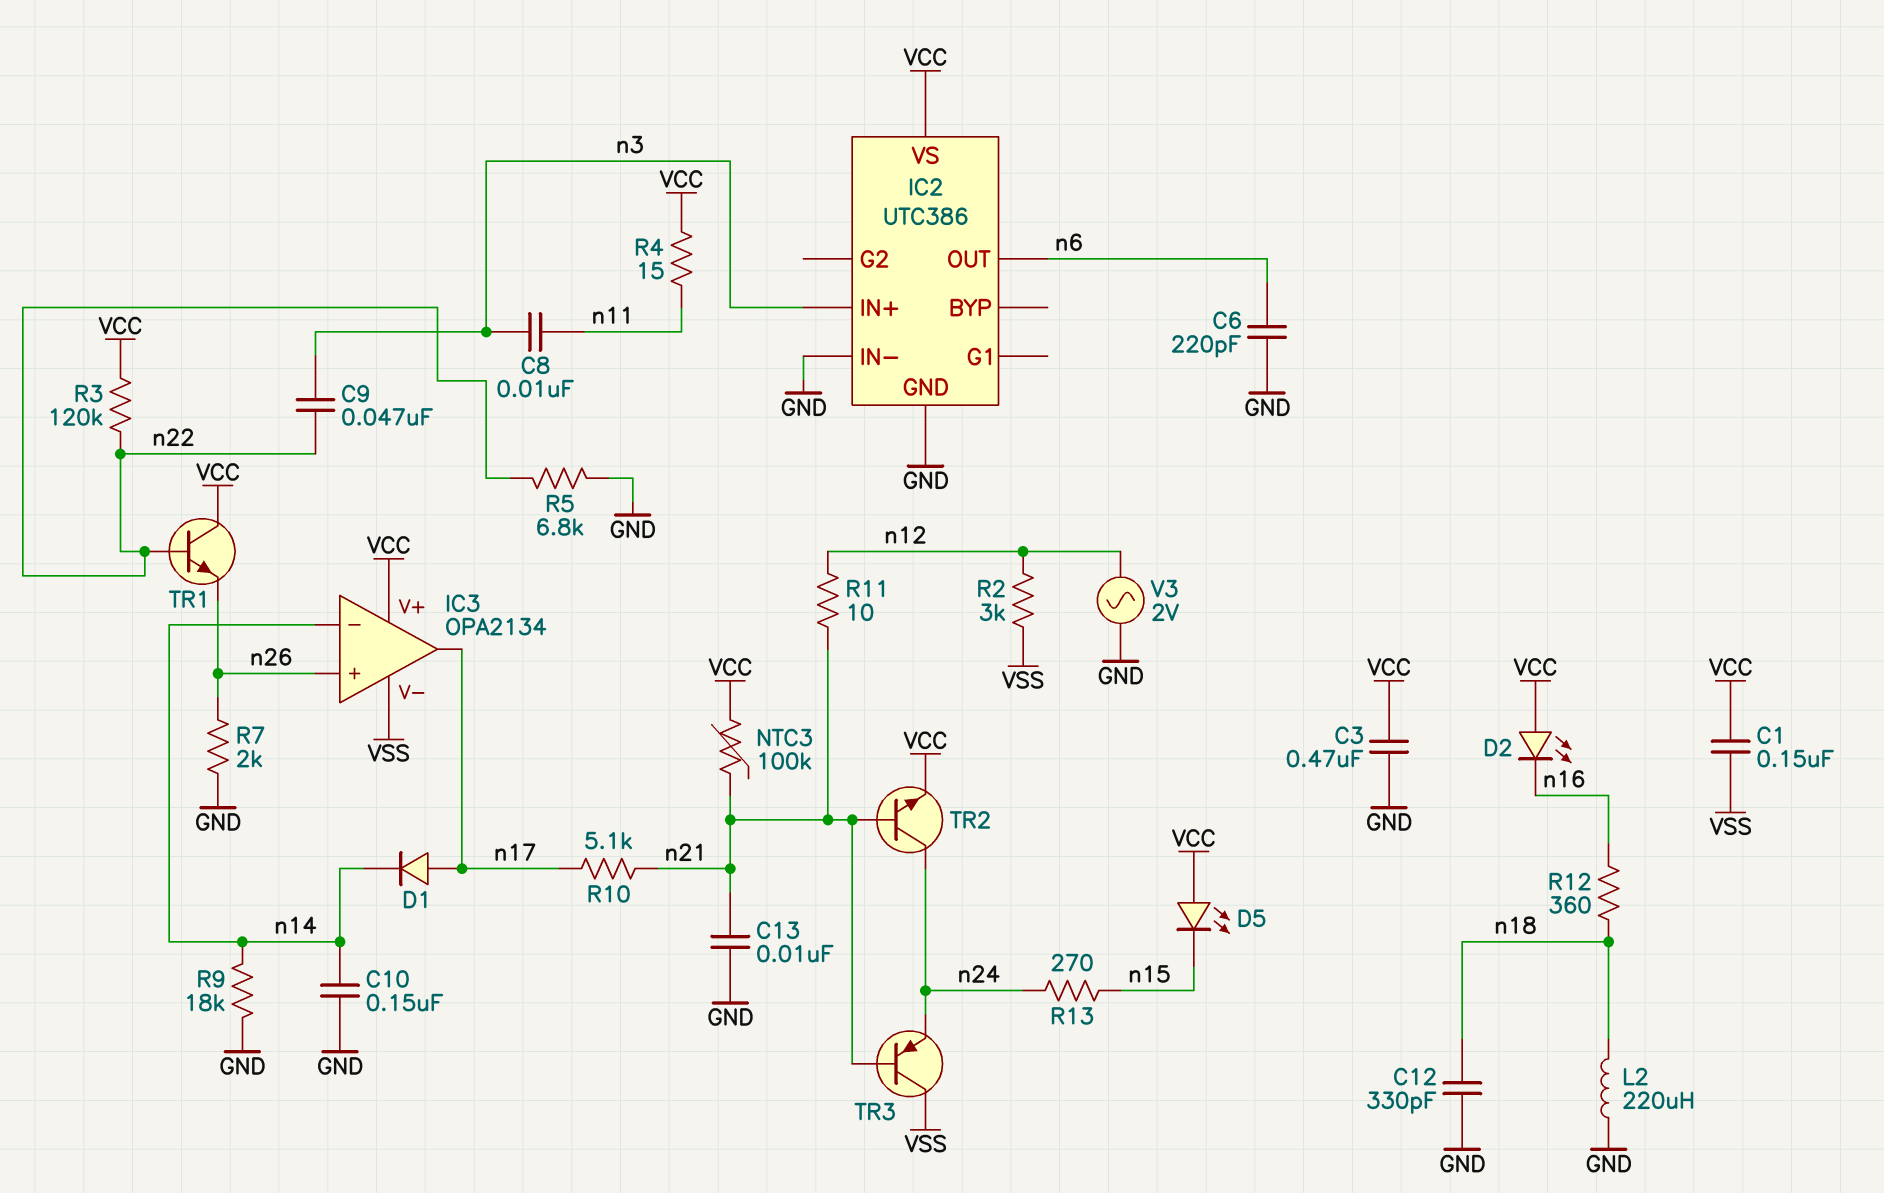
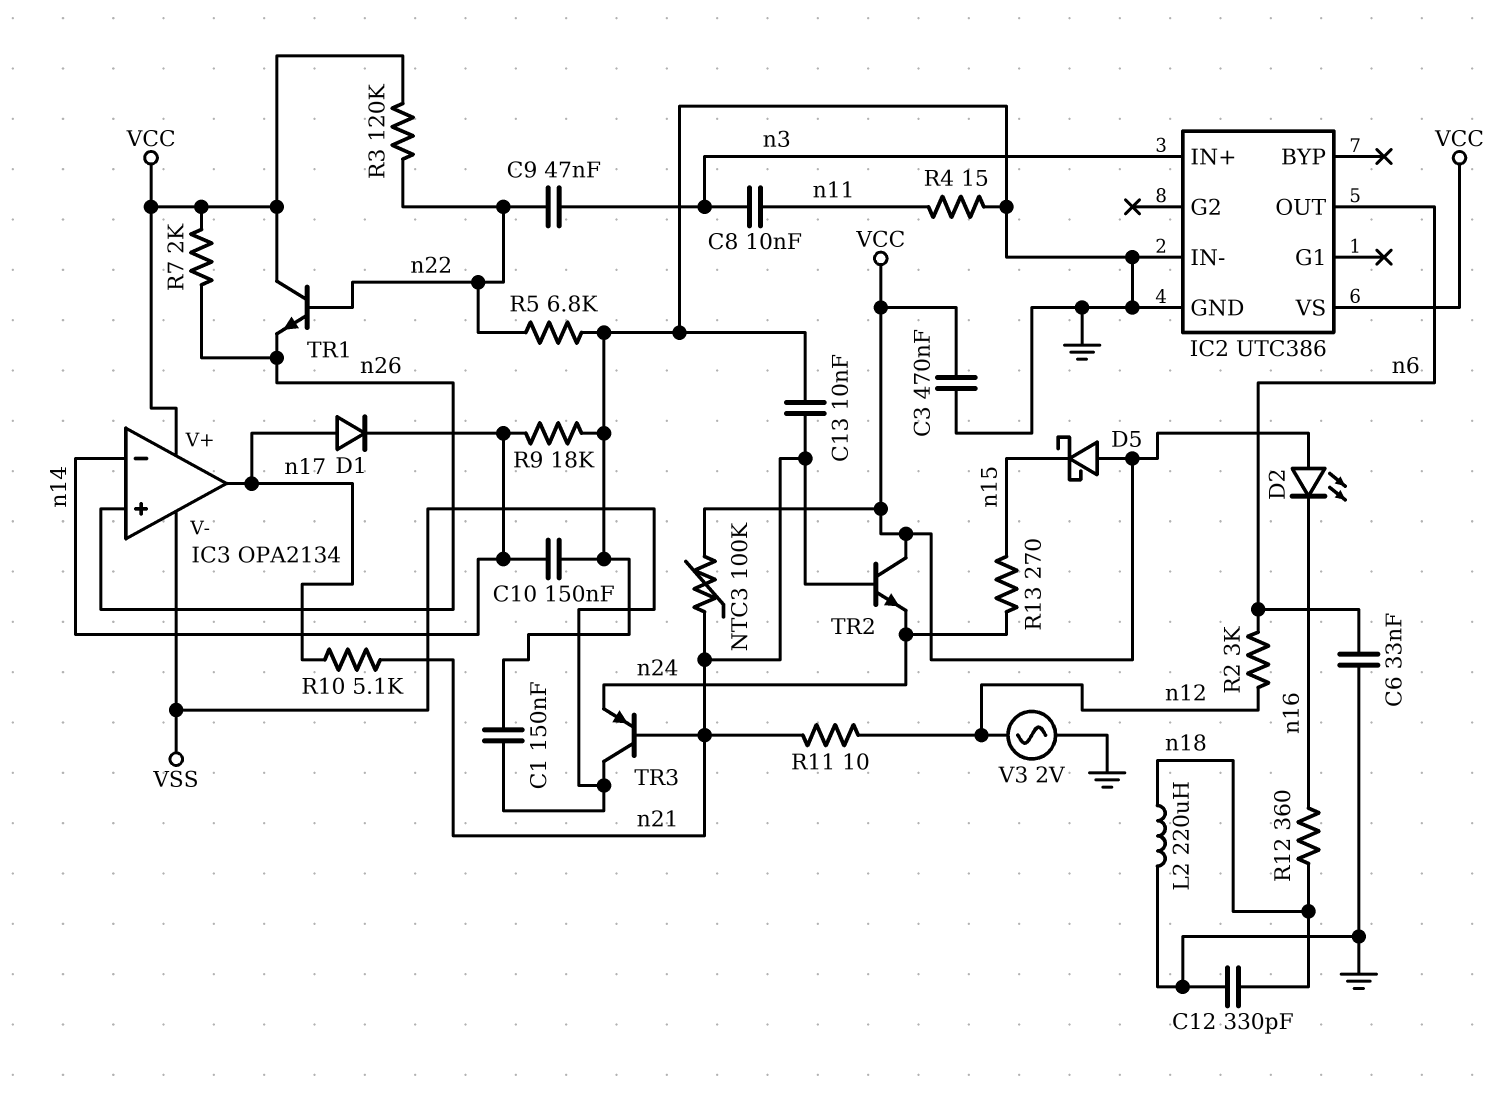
C1: 150nF (VCC, VSS) -> 150nF (GND, VSS)
C6: 220pF (GND, n6) -> 33nF (GND, n6)
D5: LED (A VCC, K n15) -> schottky (A VCC, K n15)
R2: 3k (VSS, n12) -> 3k (n6, n12)
R4: 15 (VCC, n11) -> 15 (GND, n11)
R7: 2k (GND, n26) -> 2k (VCC, n26)
TR2: NPN (B n21, C n24, E VCC) -> NPN (B n21, C VCC, E n24)

